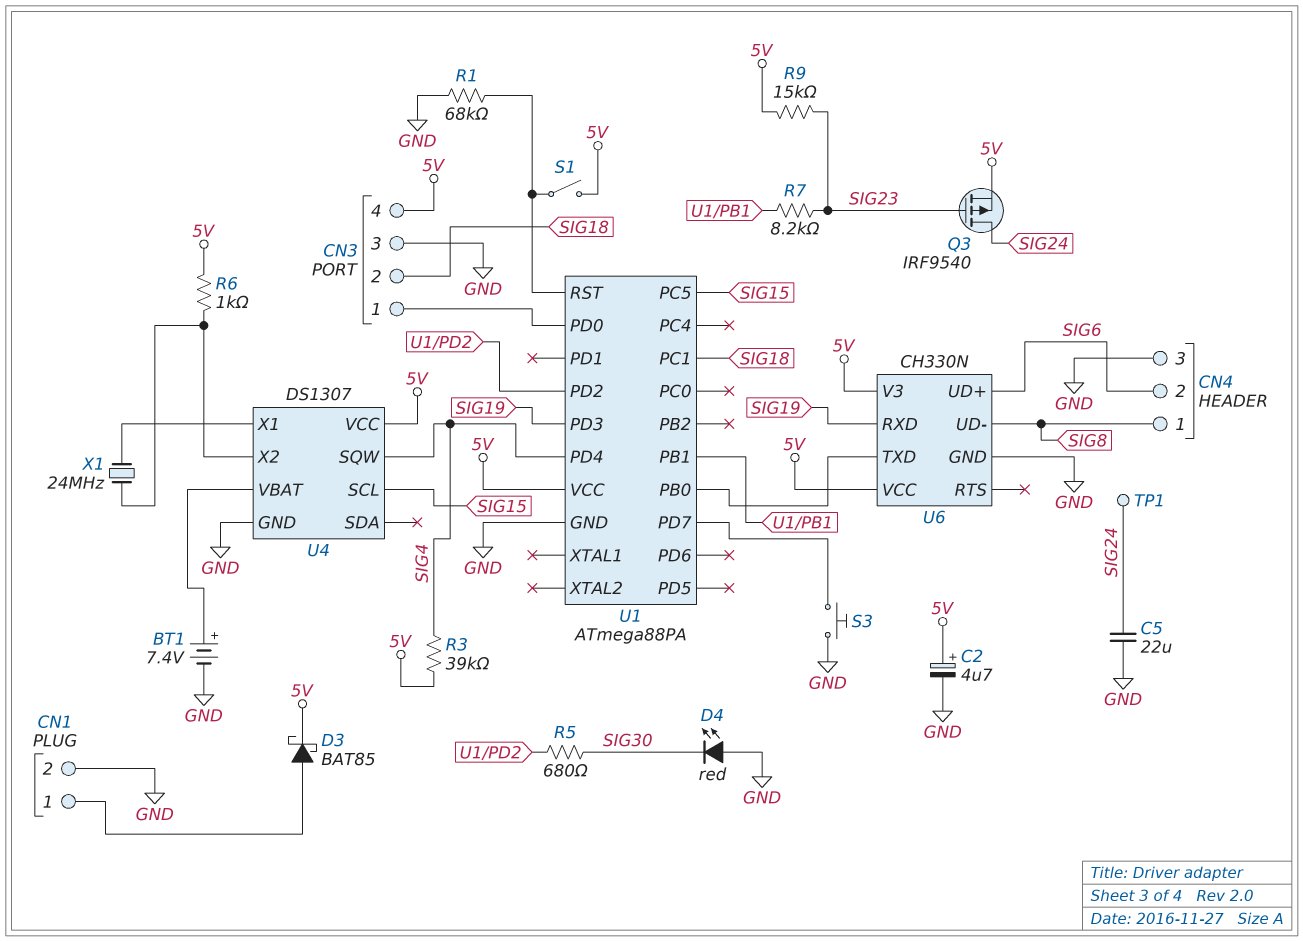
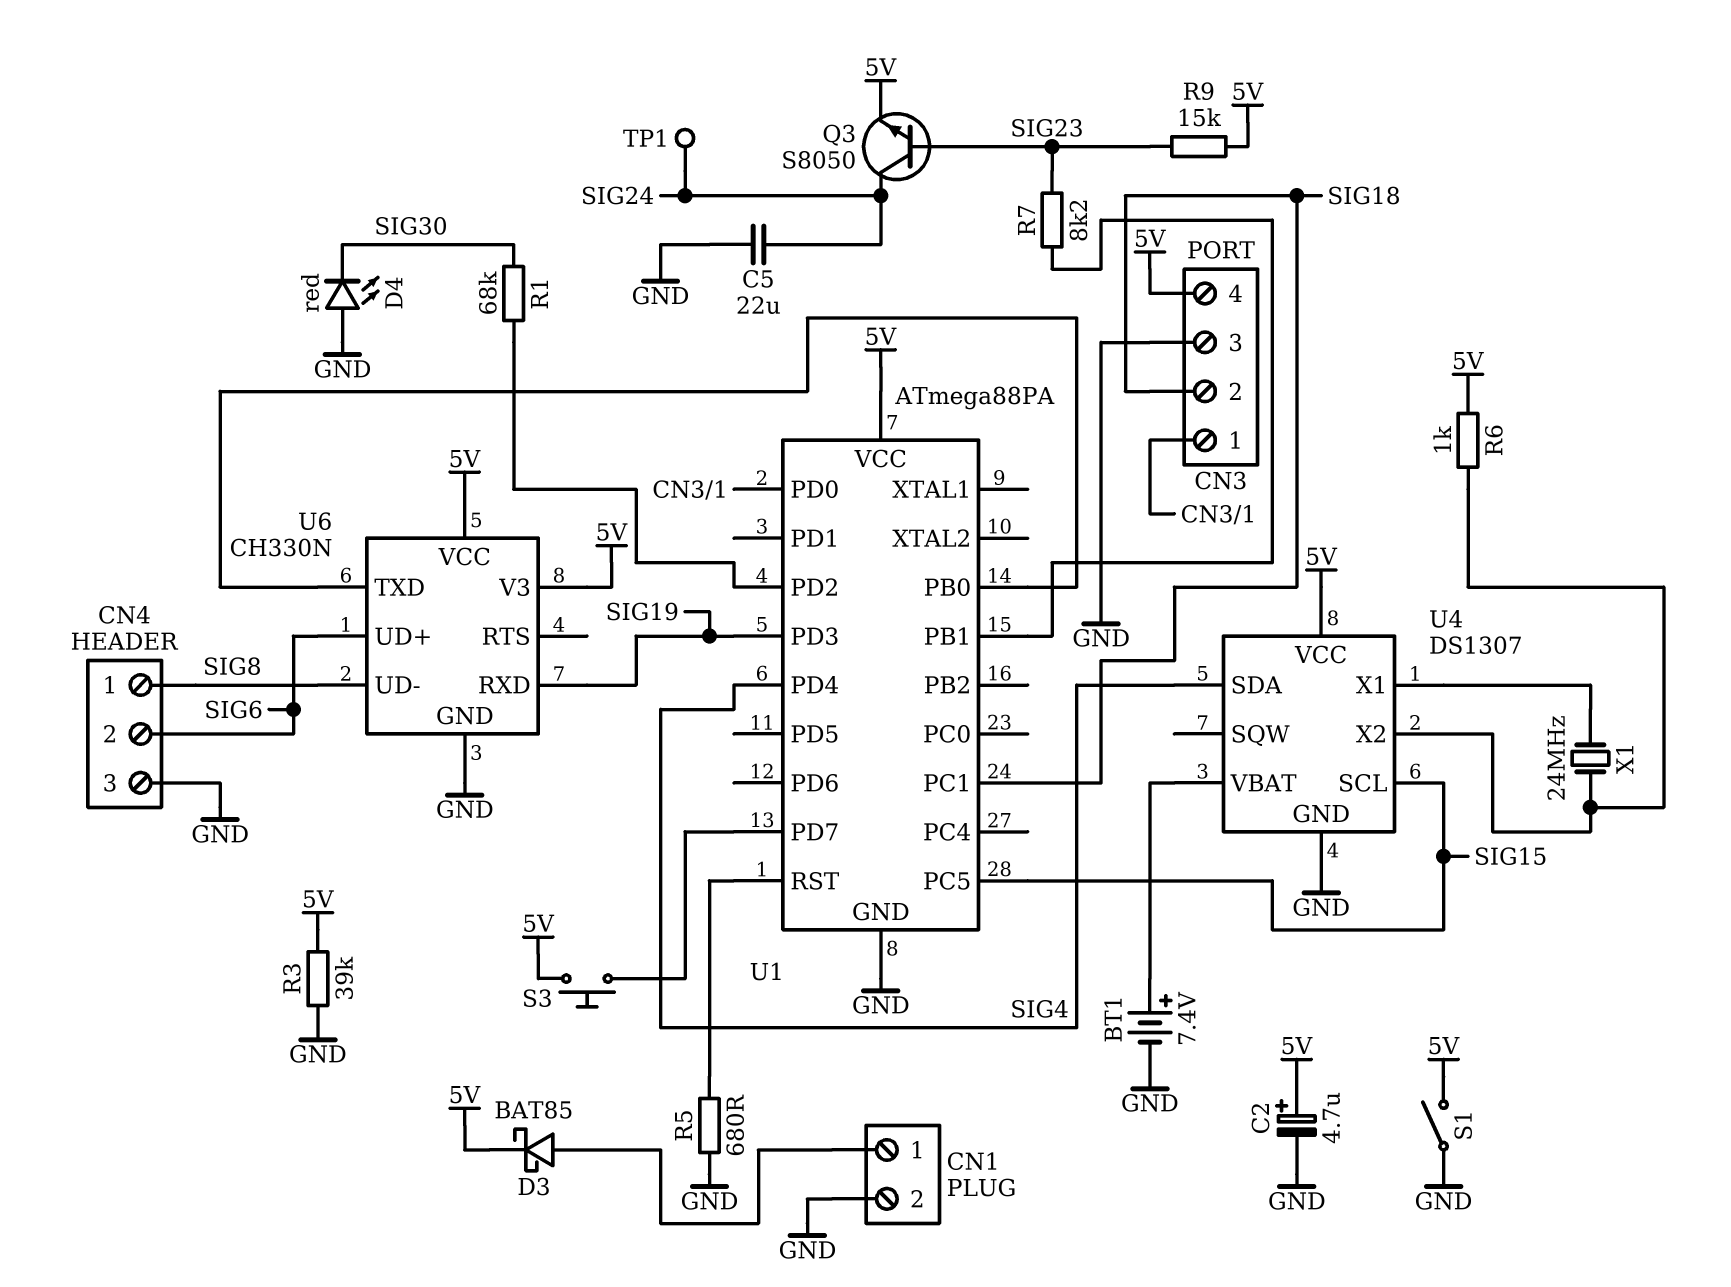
Q3: PMOS IRF9540 (G SIG23, D SIG24, S 5V) -> NPN S8050 (B SIG23, C SIG24, E 5V)
R1: 68k (GND, U1/RST) -> 68k (SIG30, U1/PD2)
R3: 39k (5V, SIG4) -> 39k (5V, GND)
R5: 680 (SIG30, U1/PD2) -> 680 (GND, U1/RST)
S1: switch (5V, U1/RST) -> switch (5V, GND)
S3: button (GND, U1/PD7) -> button (5V, U1/PD7)
U4 pin SDA: none -> SIG4
U4 pin SQW: SIG4 -> none

